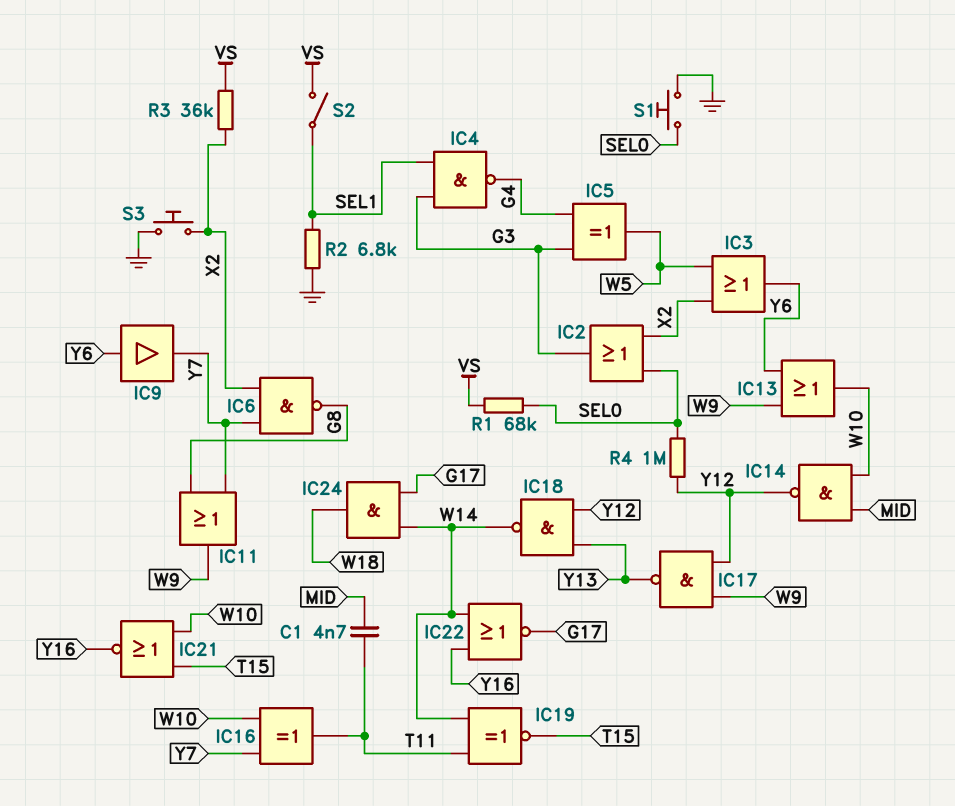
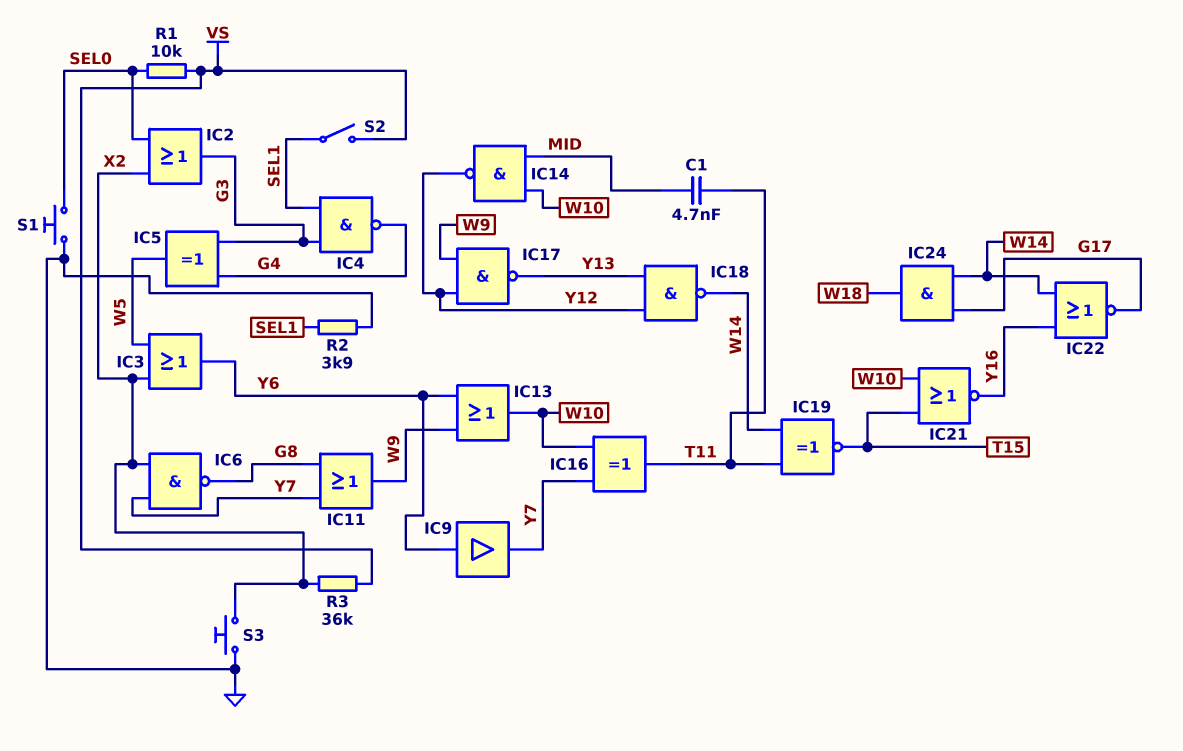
R1: 68k (SEL0, VS) -> 10k (SEL0, VS)
R2: 6.8k (GND, SEL1) -> 3.9k (GND, SEL1)
R4: 1M (SEL0, Y12) -> none

